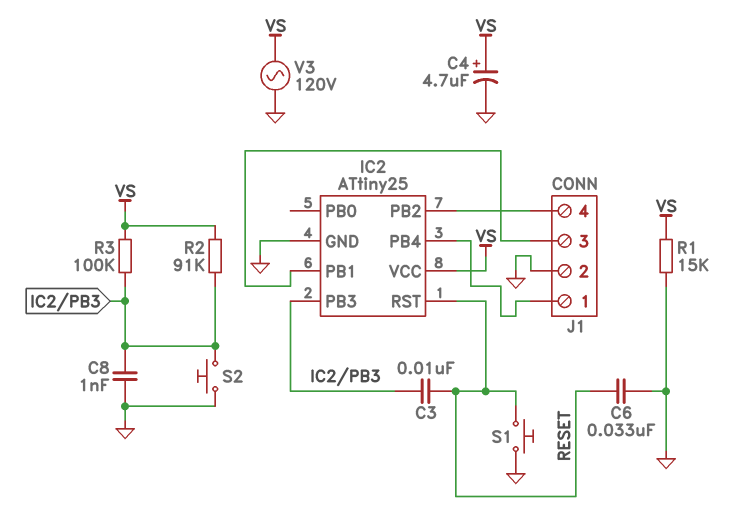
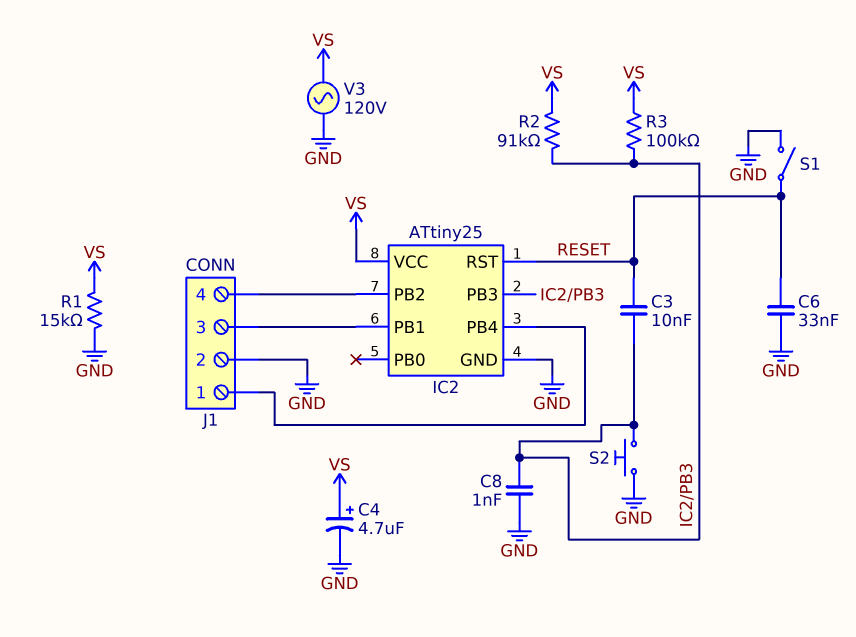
S1: button (GND, RESET) -> switch (GND, RESET)

